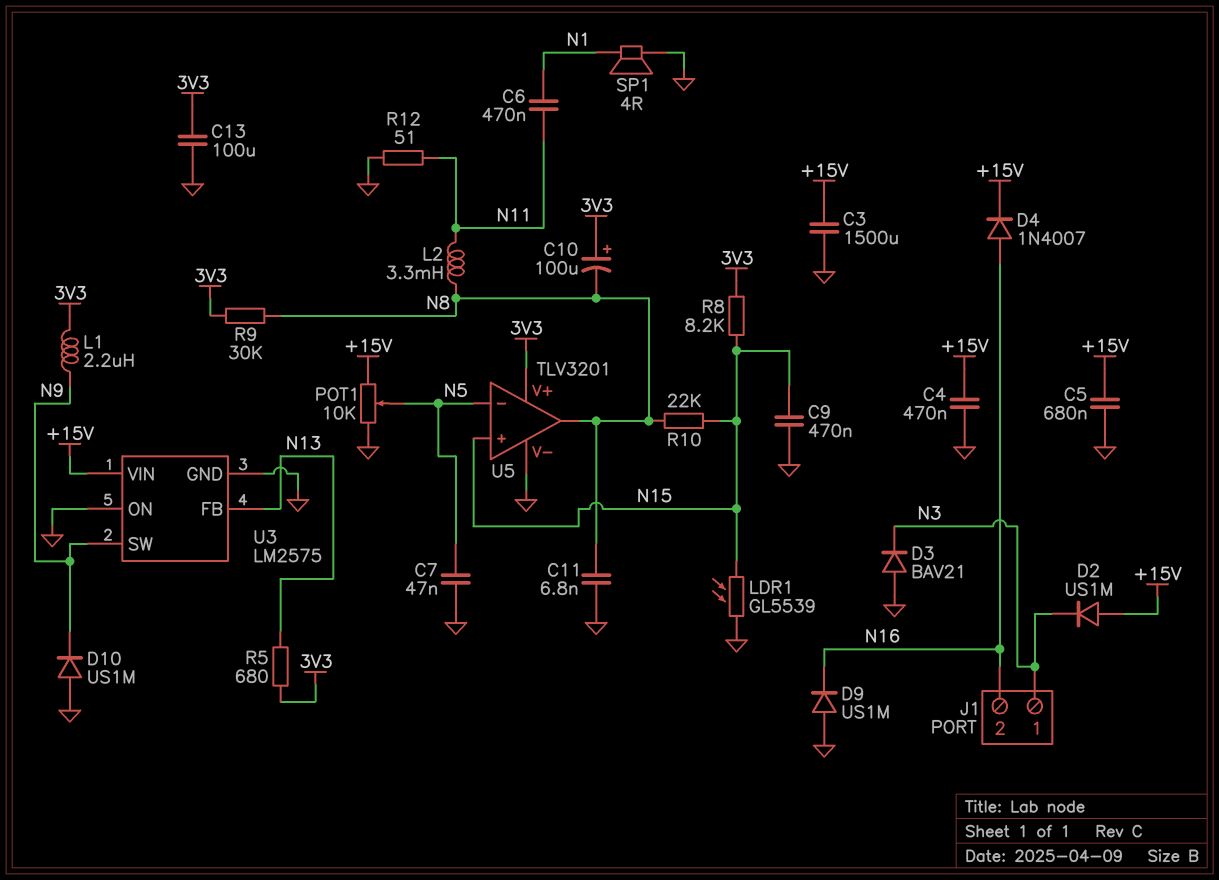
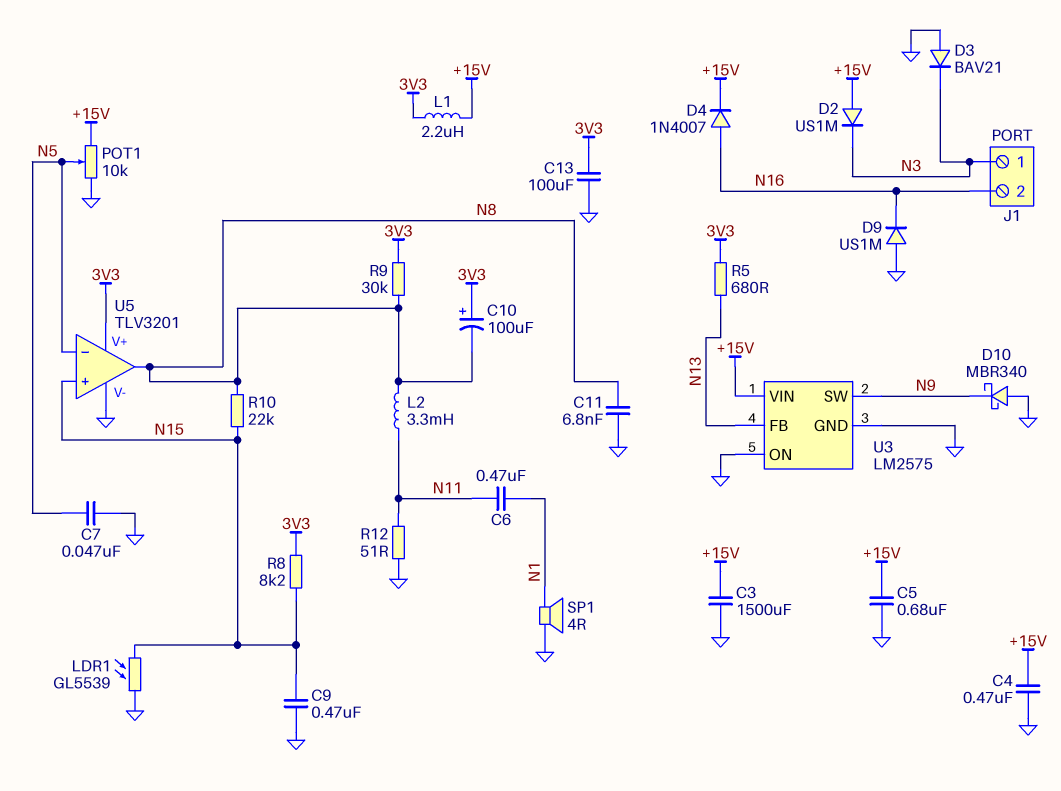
D10: diode US1M (A GND, K N9) -> schottky MBR340 (A GND, K N9)
L1: 2.2uH (3V3, N9) -> 2.2uH (+15V, 3V3)

